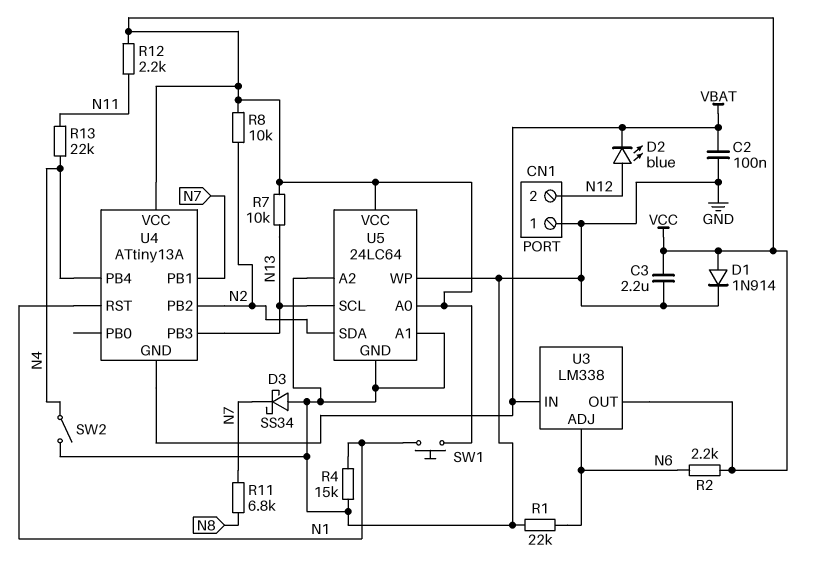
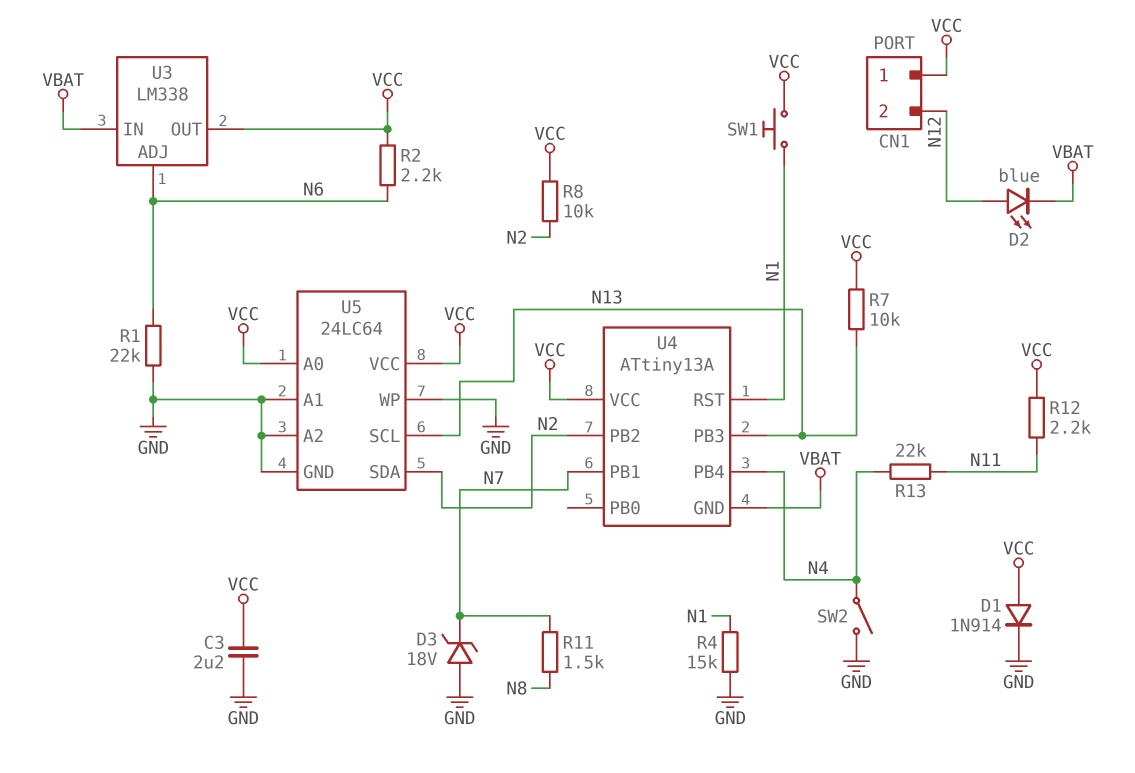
C2: 100nF (GND, VBAT) -> none
CN1 pin 1: GND -> VCC
D3: schottky SS34 (A GND, K N7) -> zener 18V (A GND, K N7)
R11: 6.8k (N7, N8) -> 1.5k (N7, N8)

